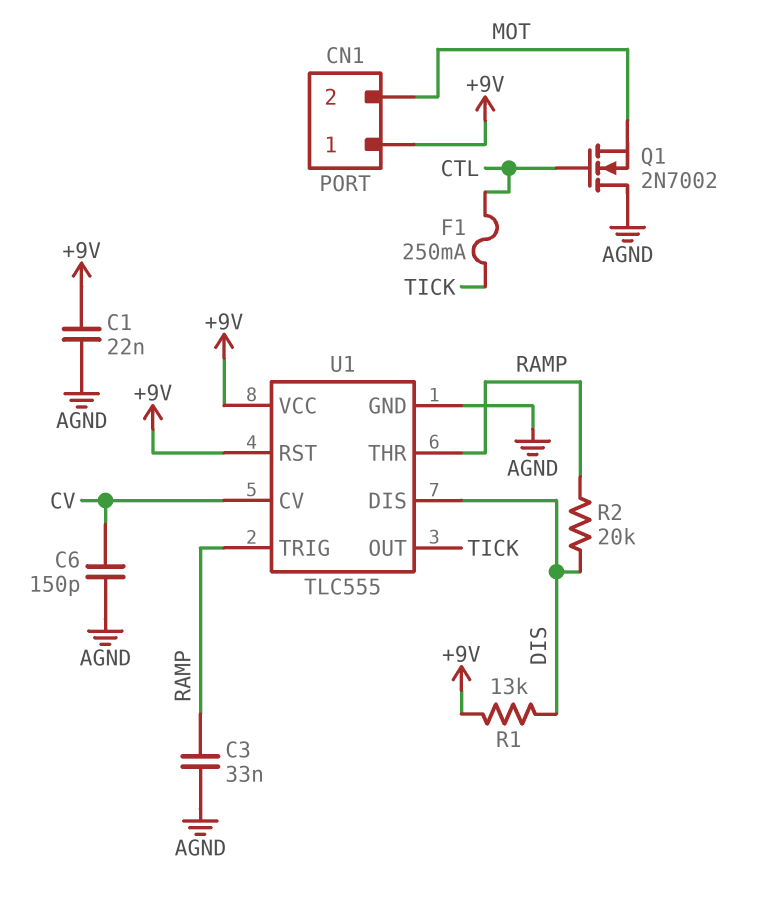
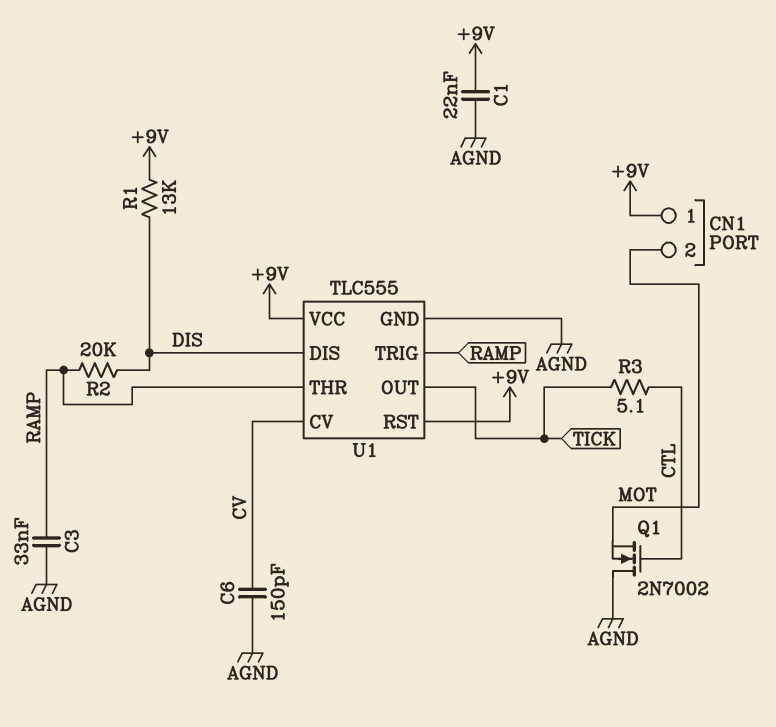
F1: 250mA (CTL, TICK) -> none
R3: none -> 5.1 (CTL, TICK)

